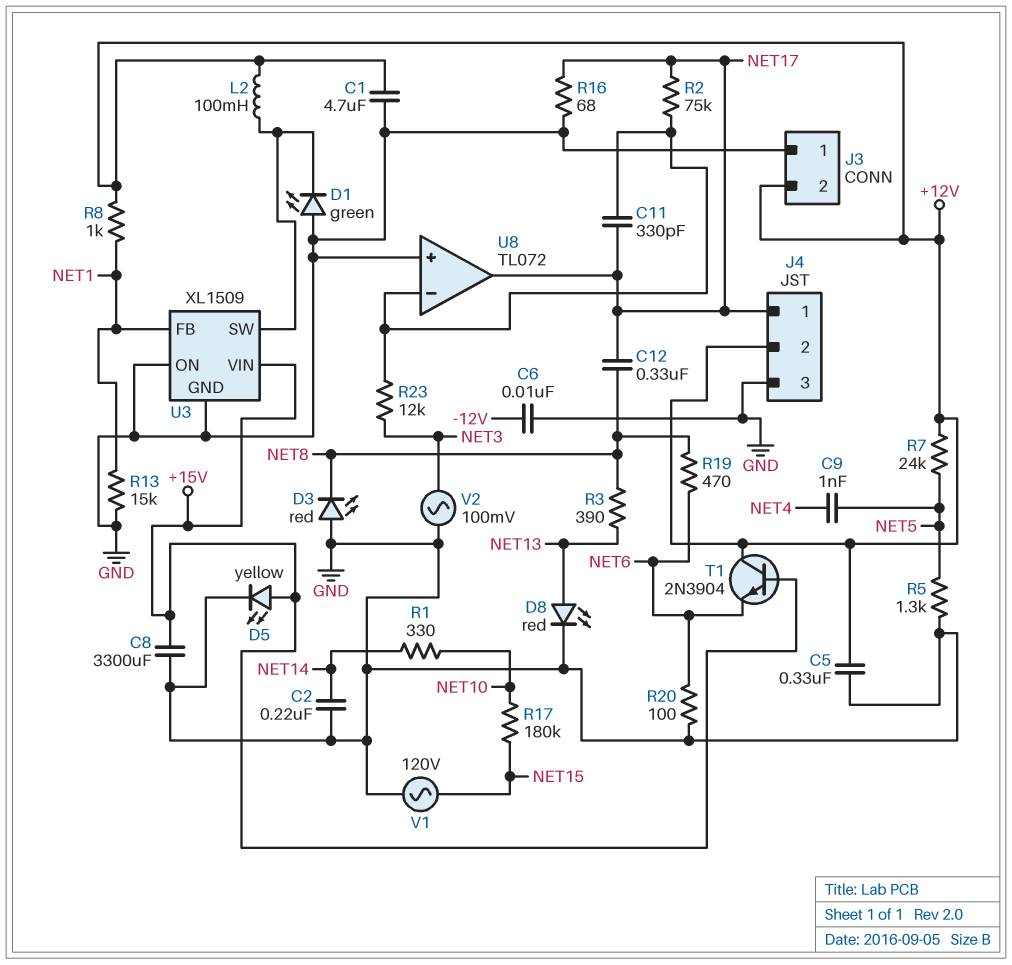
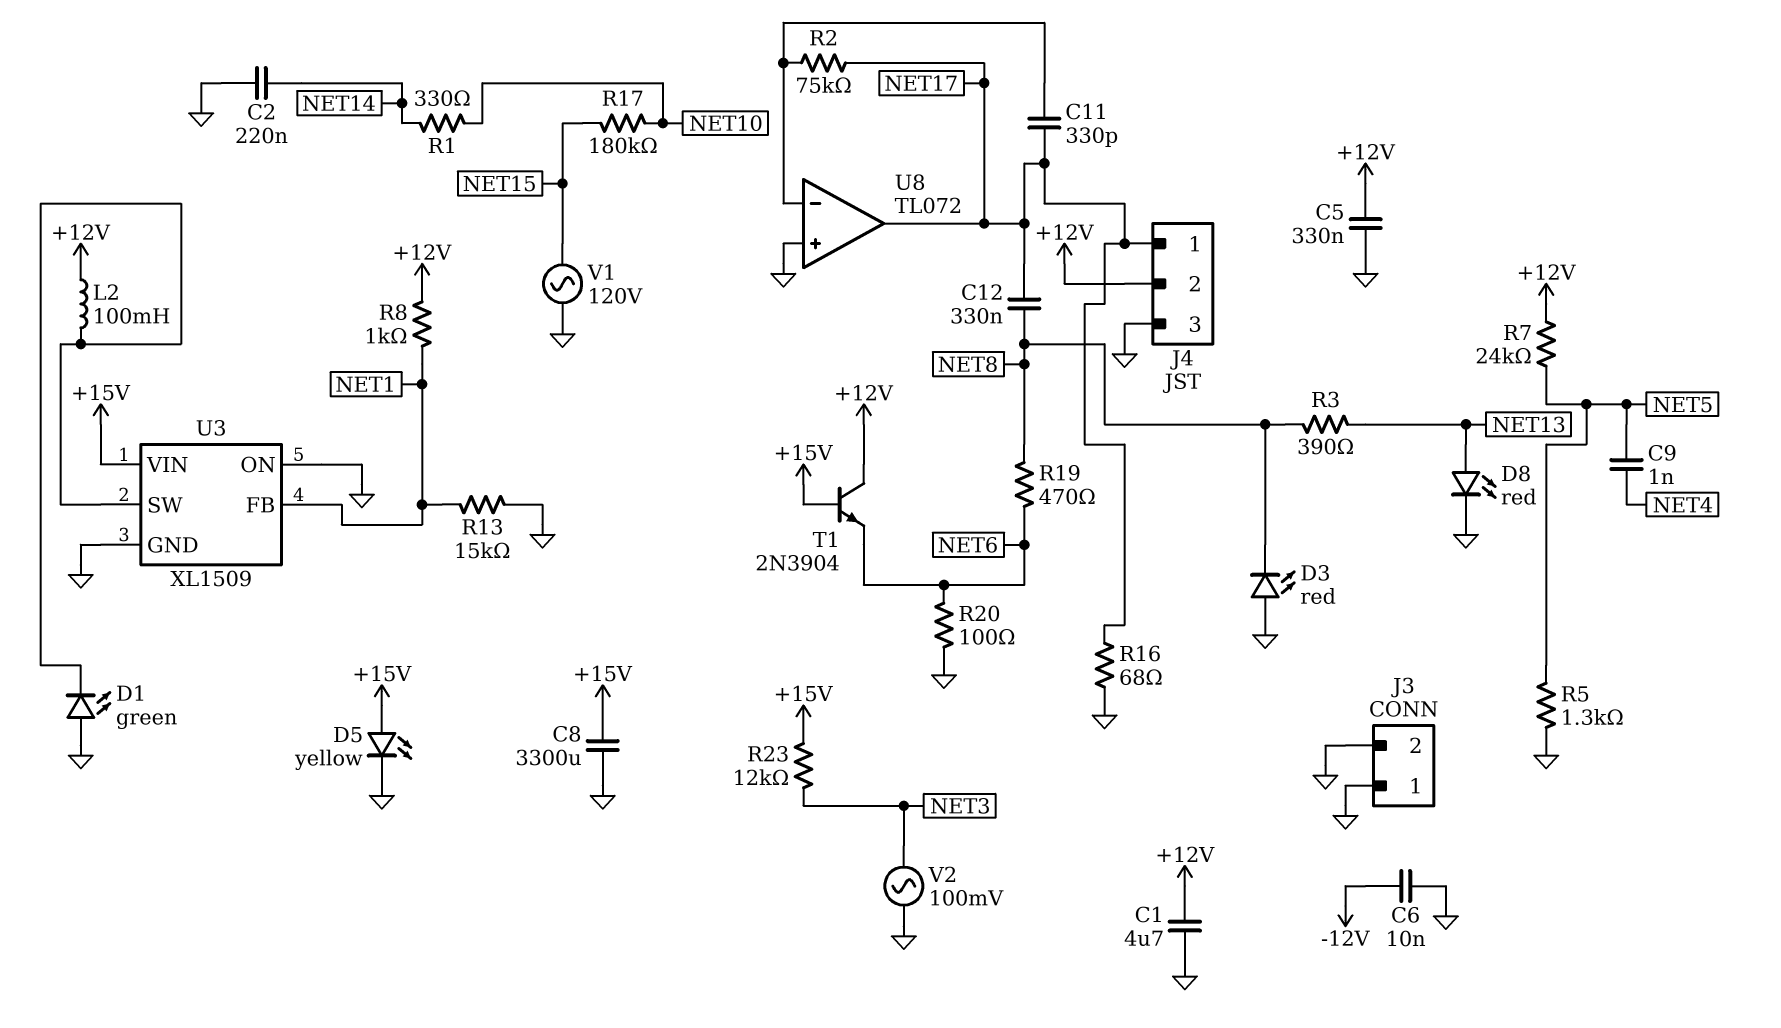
J3 pin 2: +12V -> GND
R23: 12k (NET3, U8/in-) -> 12k (+15V, NET3)

